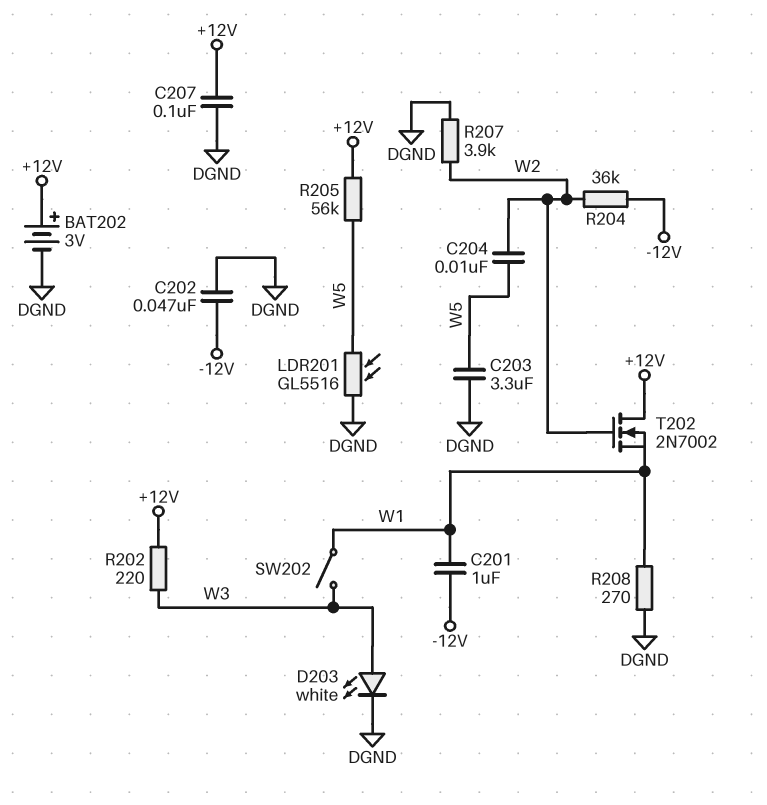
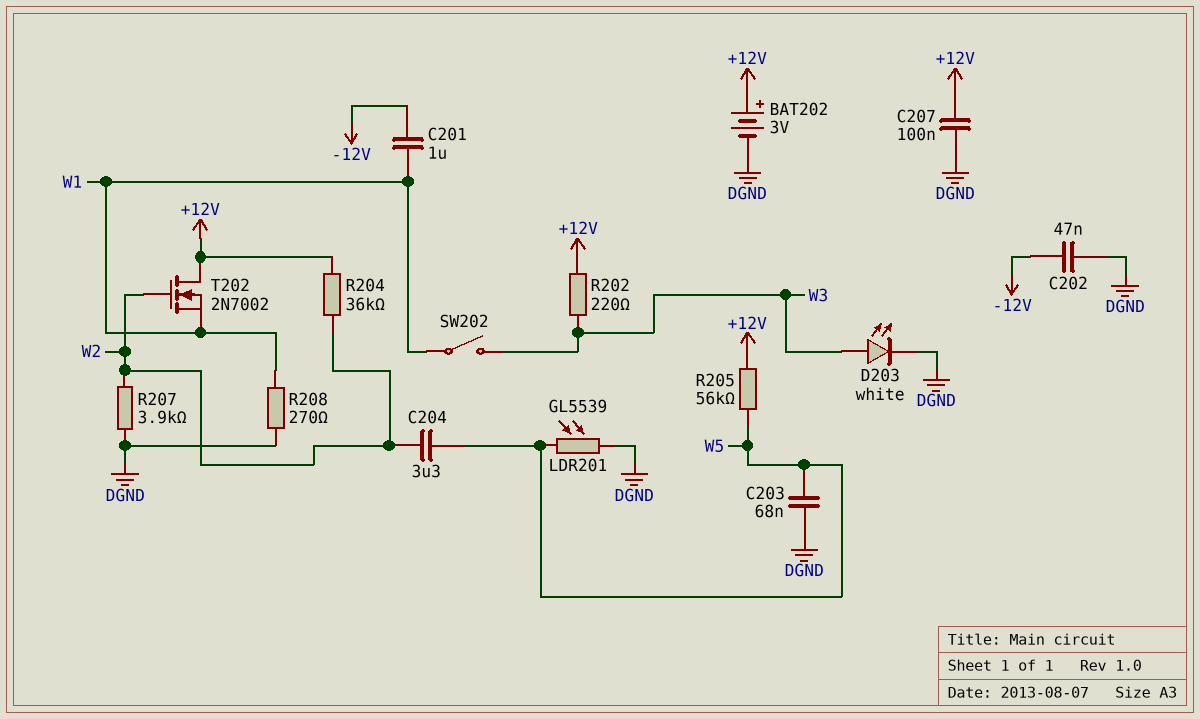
C203: 3.3uF (DGND, W5) -> 68nF (DGND, W5)
C204: 10nF (W2, W5) -> 3.3uF (W2, W5)
LDR201: GL5516 (DGND, W5) -> GL5539 (DGND, W5)
R204: 36k (-12V, W2) -> 36k (+12V, W2)

